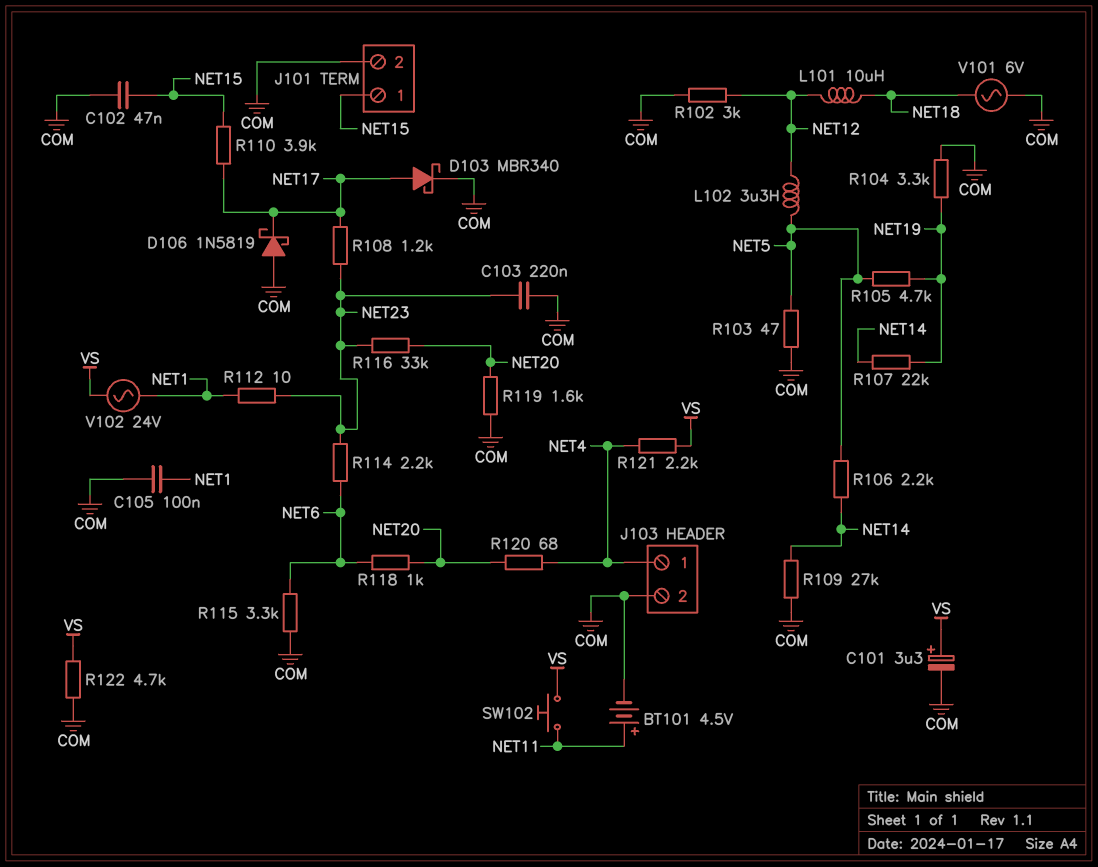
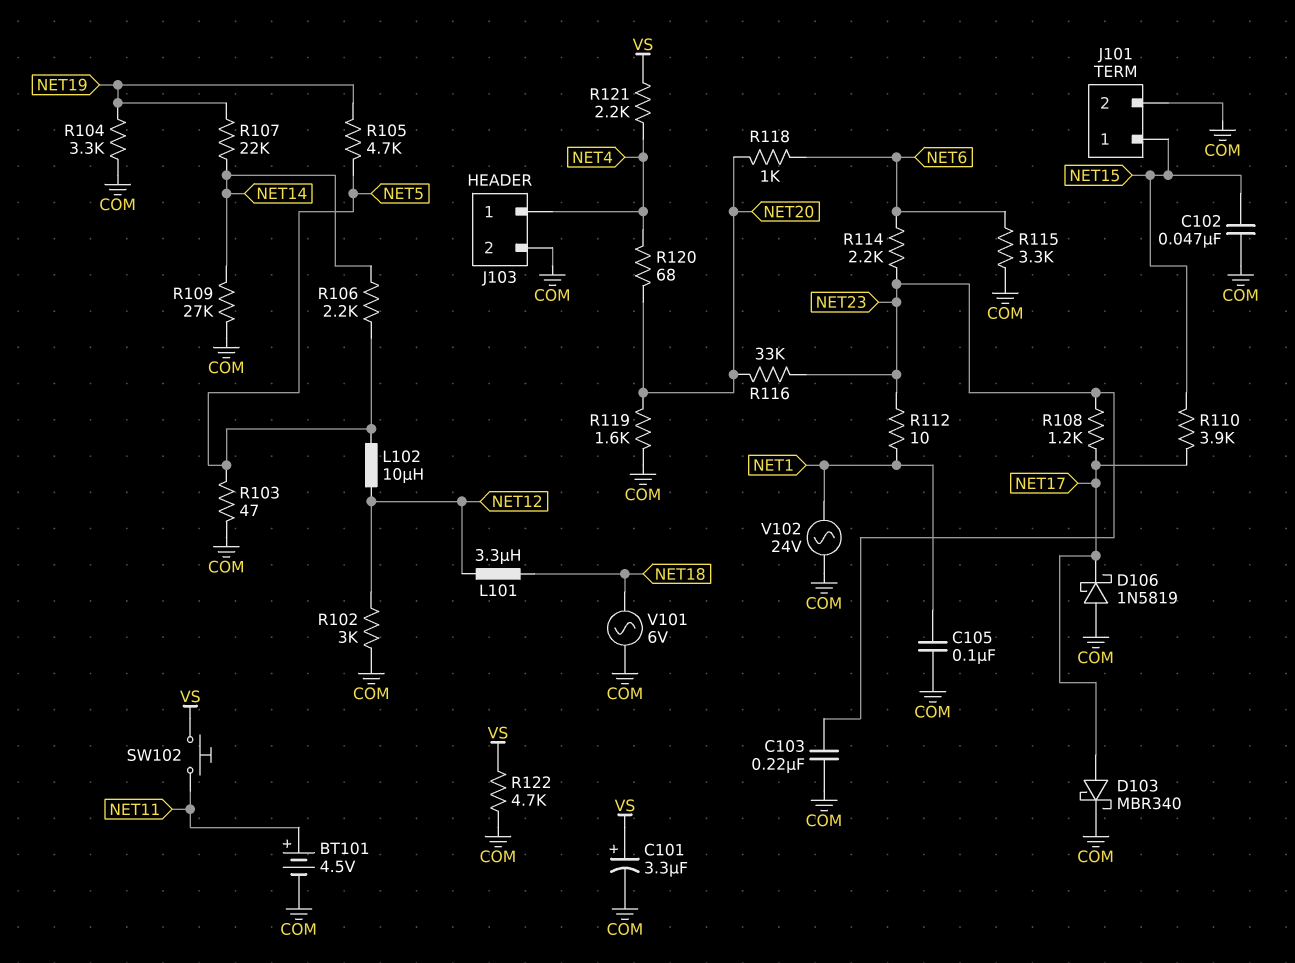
L101: 10uH (NET12, NET18) -> 3.3uH (NET12, NET18)
L102: 3.3uH (NET5, NET12) -> 10uH (NET5, NET12)
V102: AC 24V (NET1, VS) -> AC 24V (COM, NET1)

